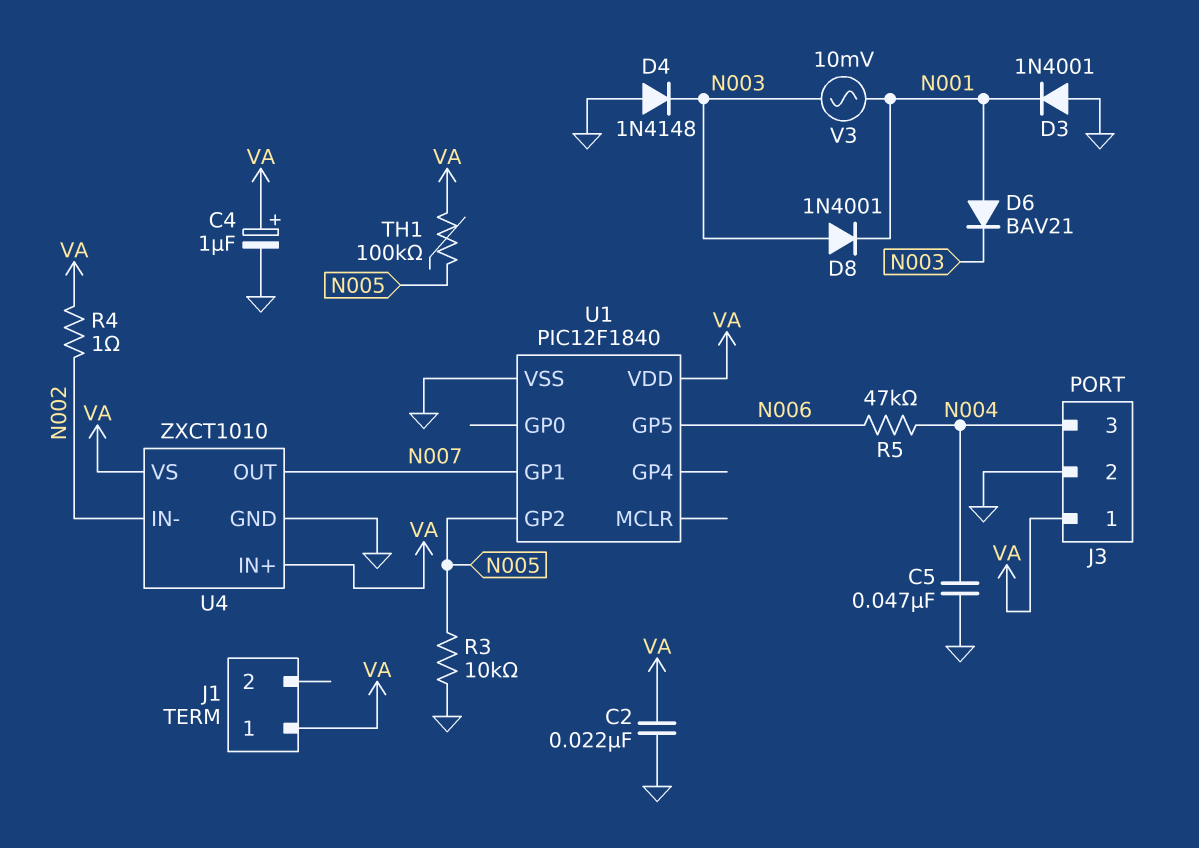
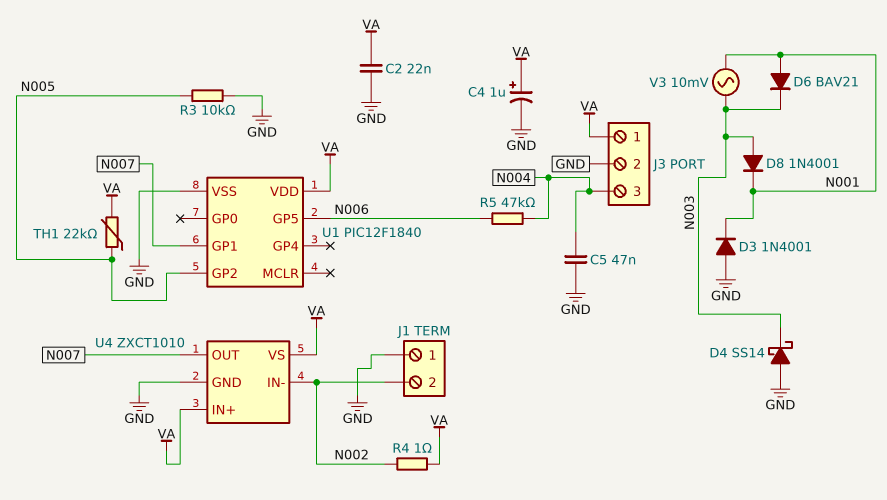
D4: diode 1N4148 (A GND, K N003) -> schottky SS14 (A GND, K N003)
J1 pin 1: VA -> GND
J1 pin 2: none -> N002
TH1: 100k (N005, VA) -> 22k (N005, VA)

